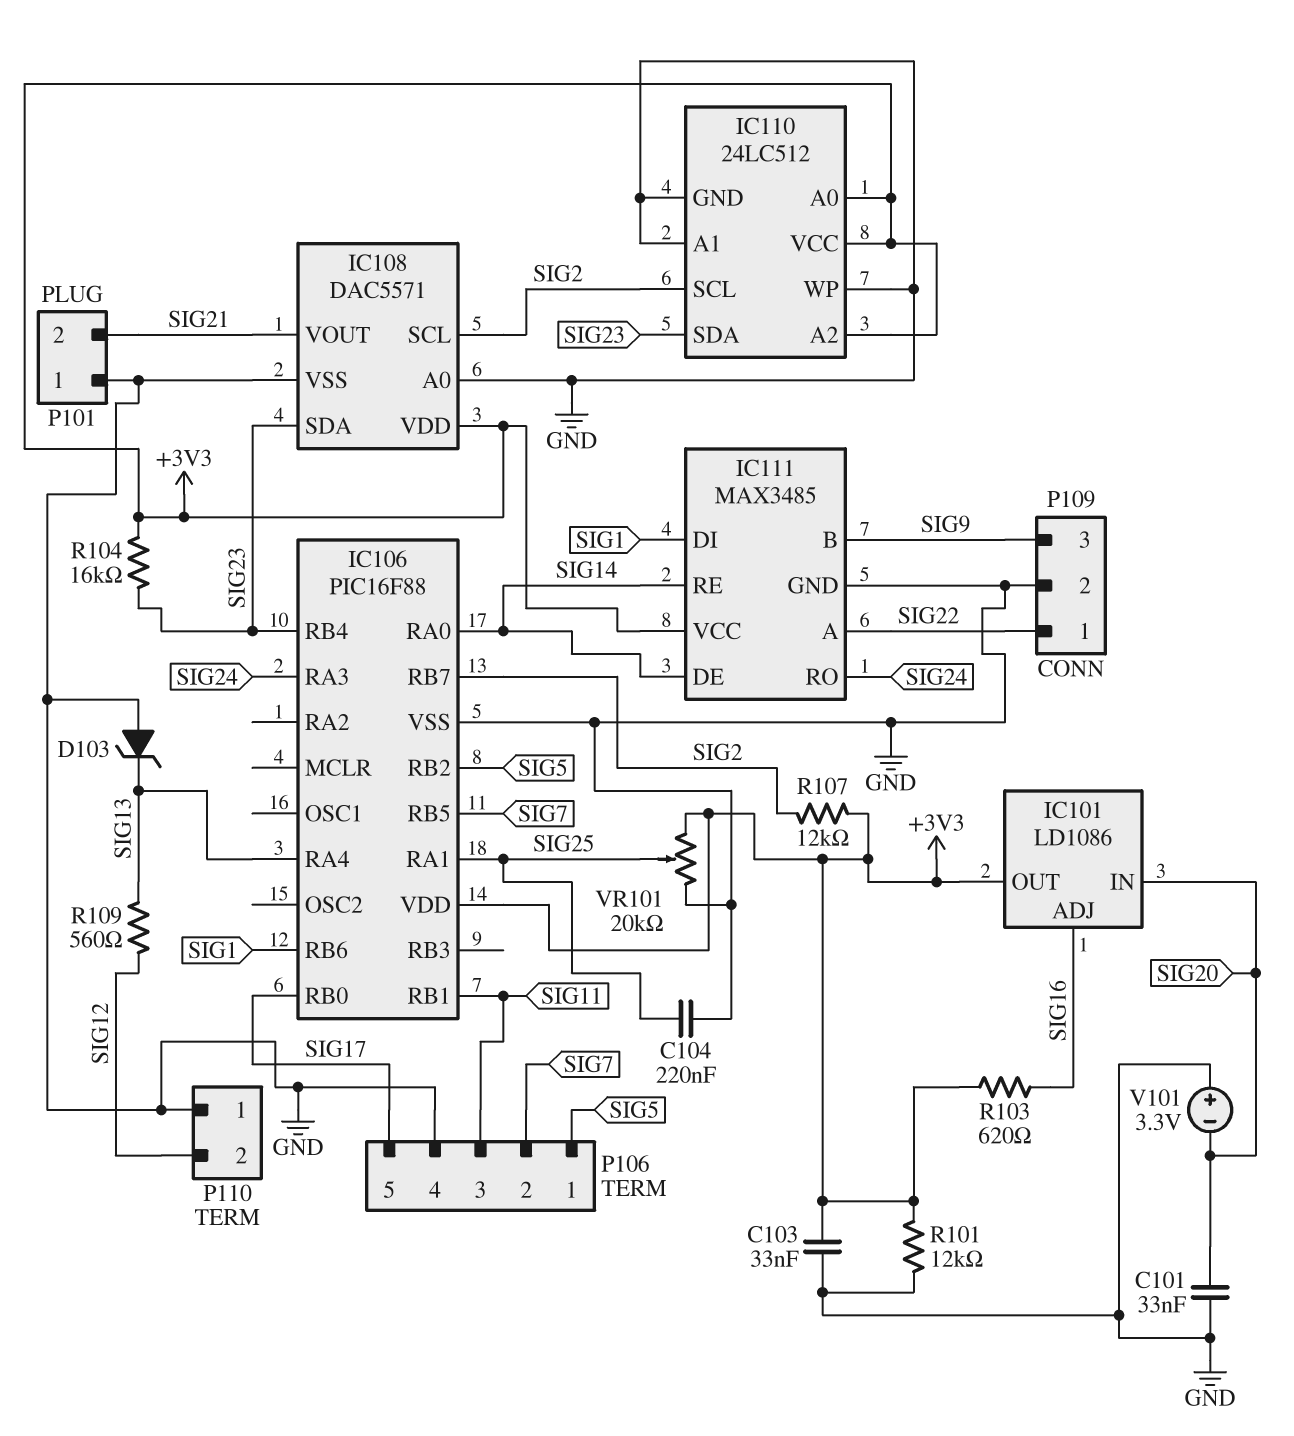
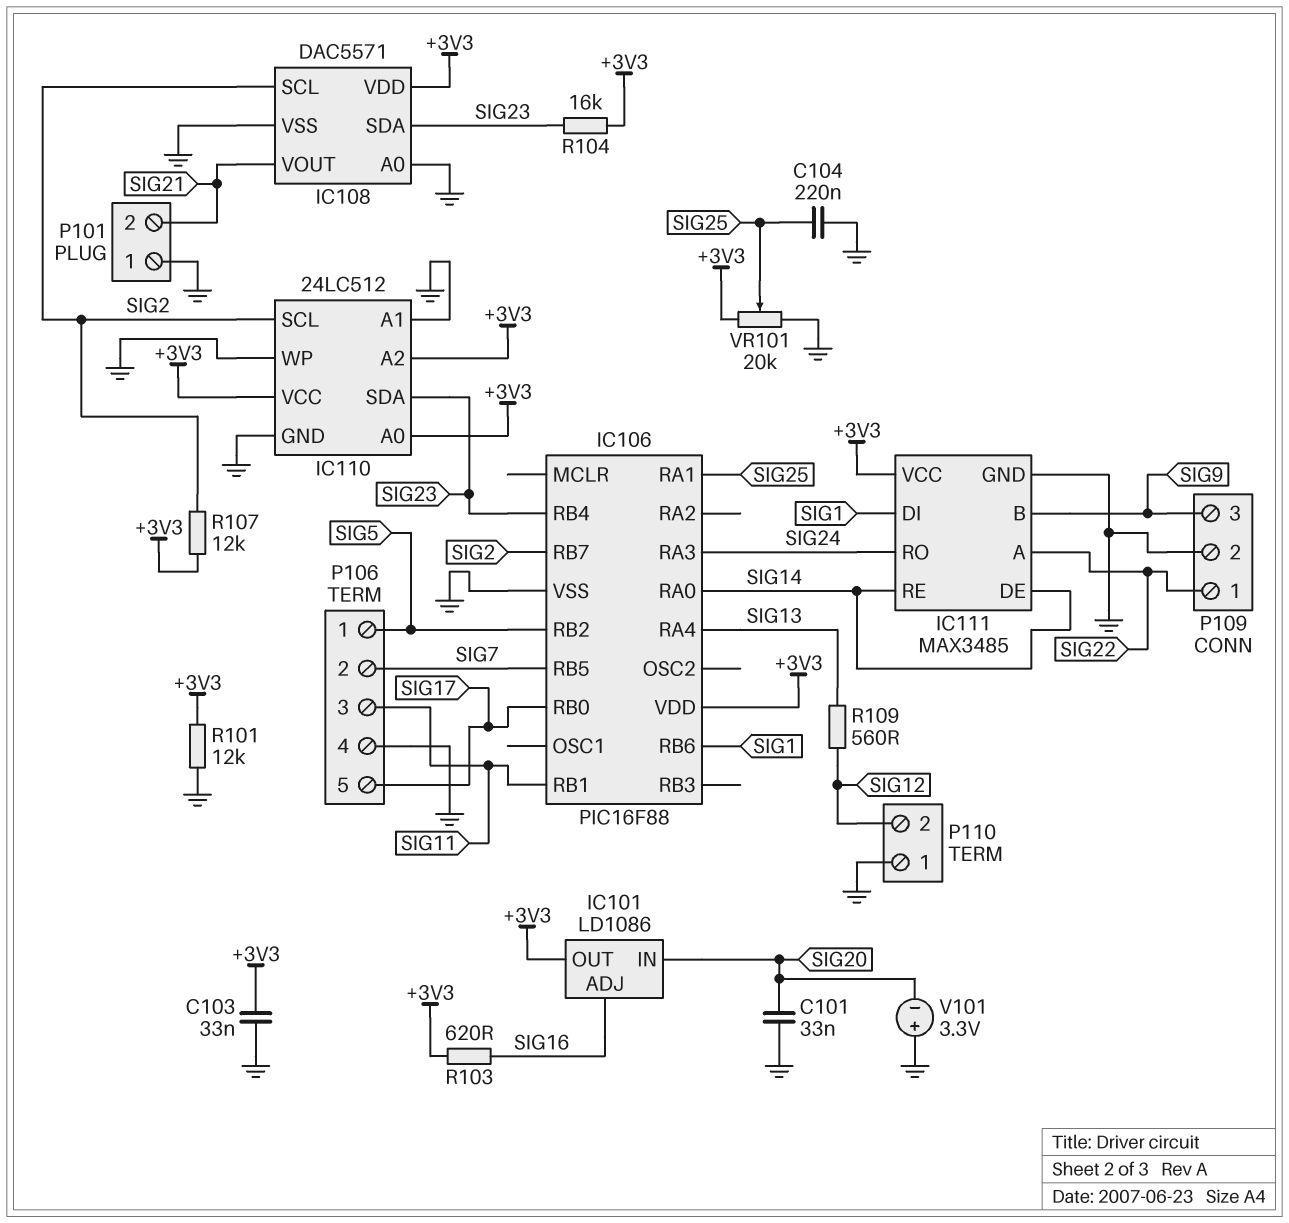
D103: zener (A GND, K SIG13) -> none

